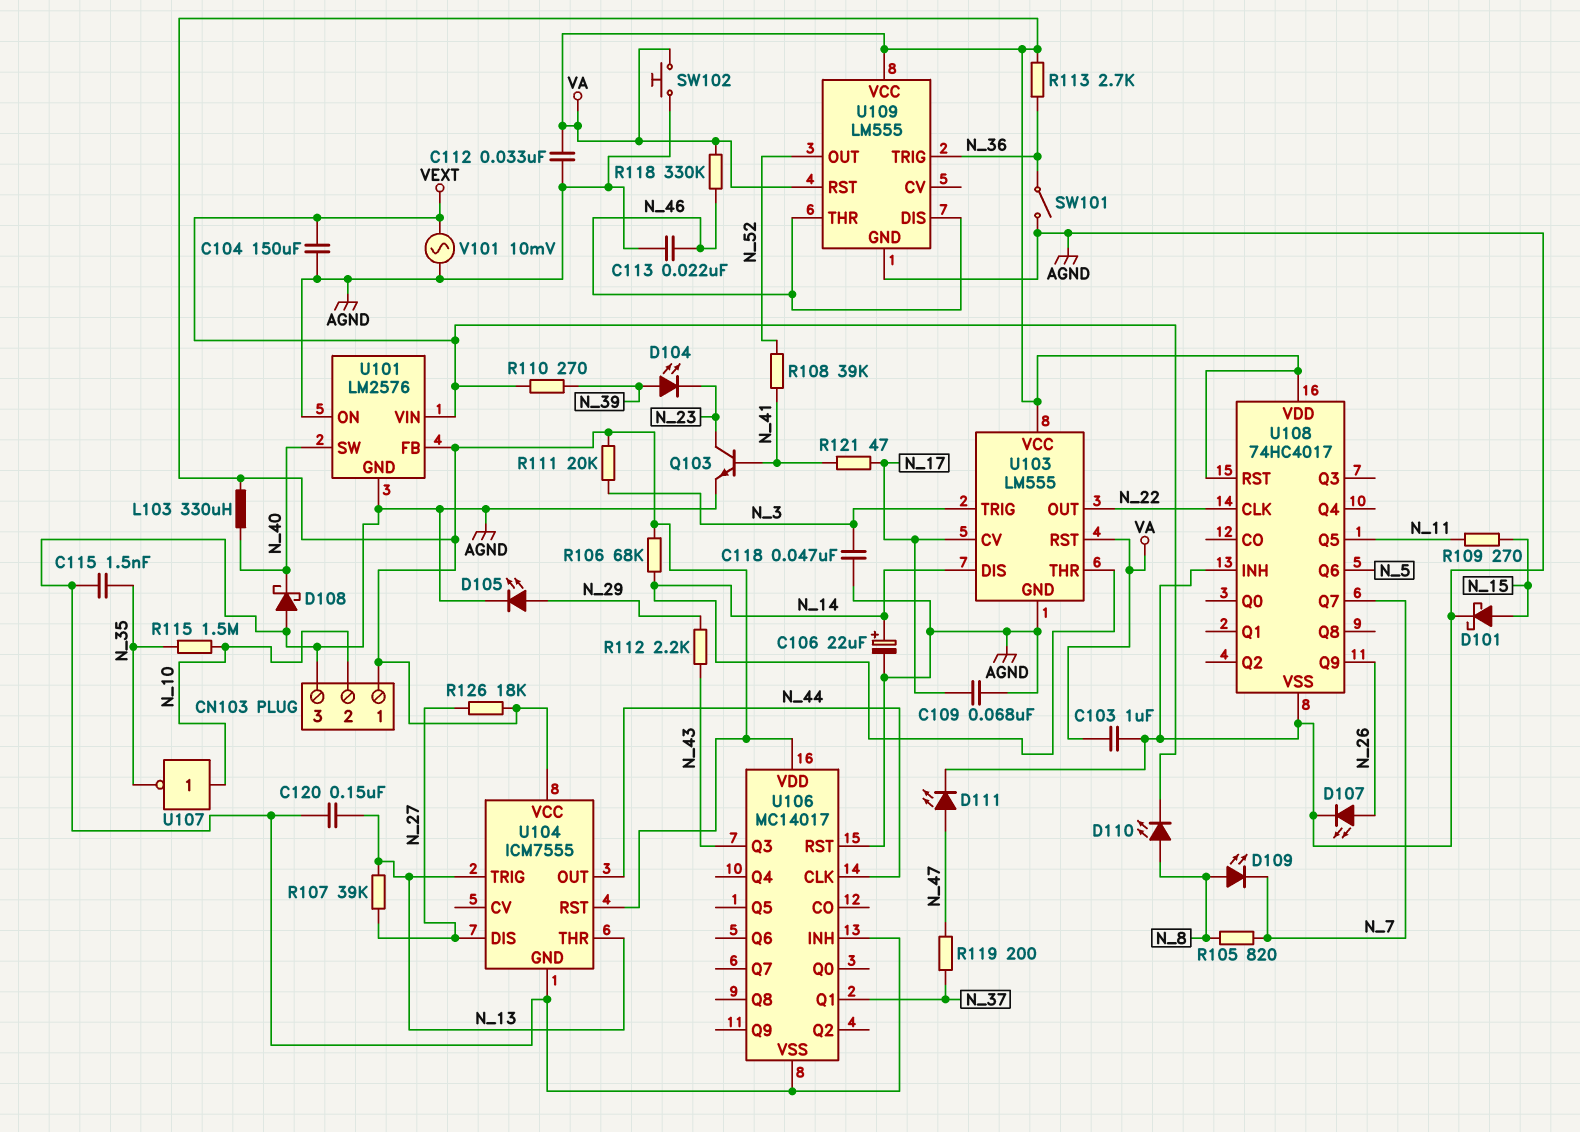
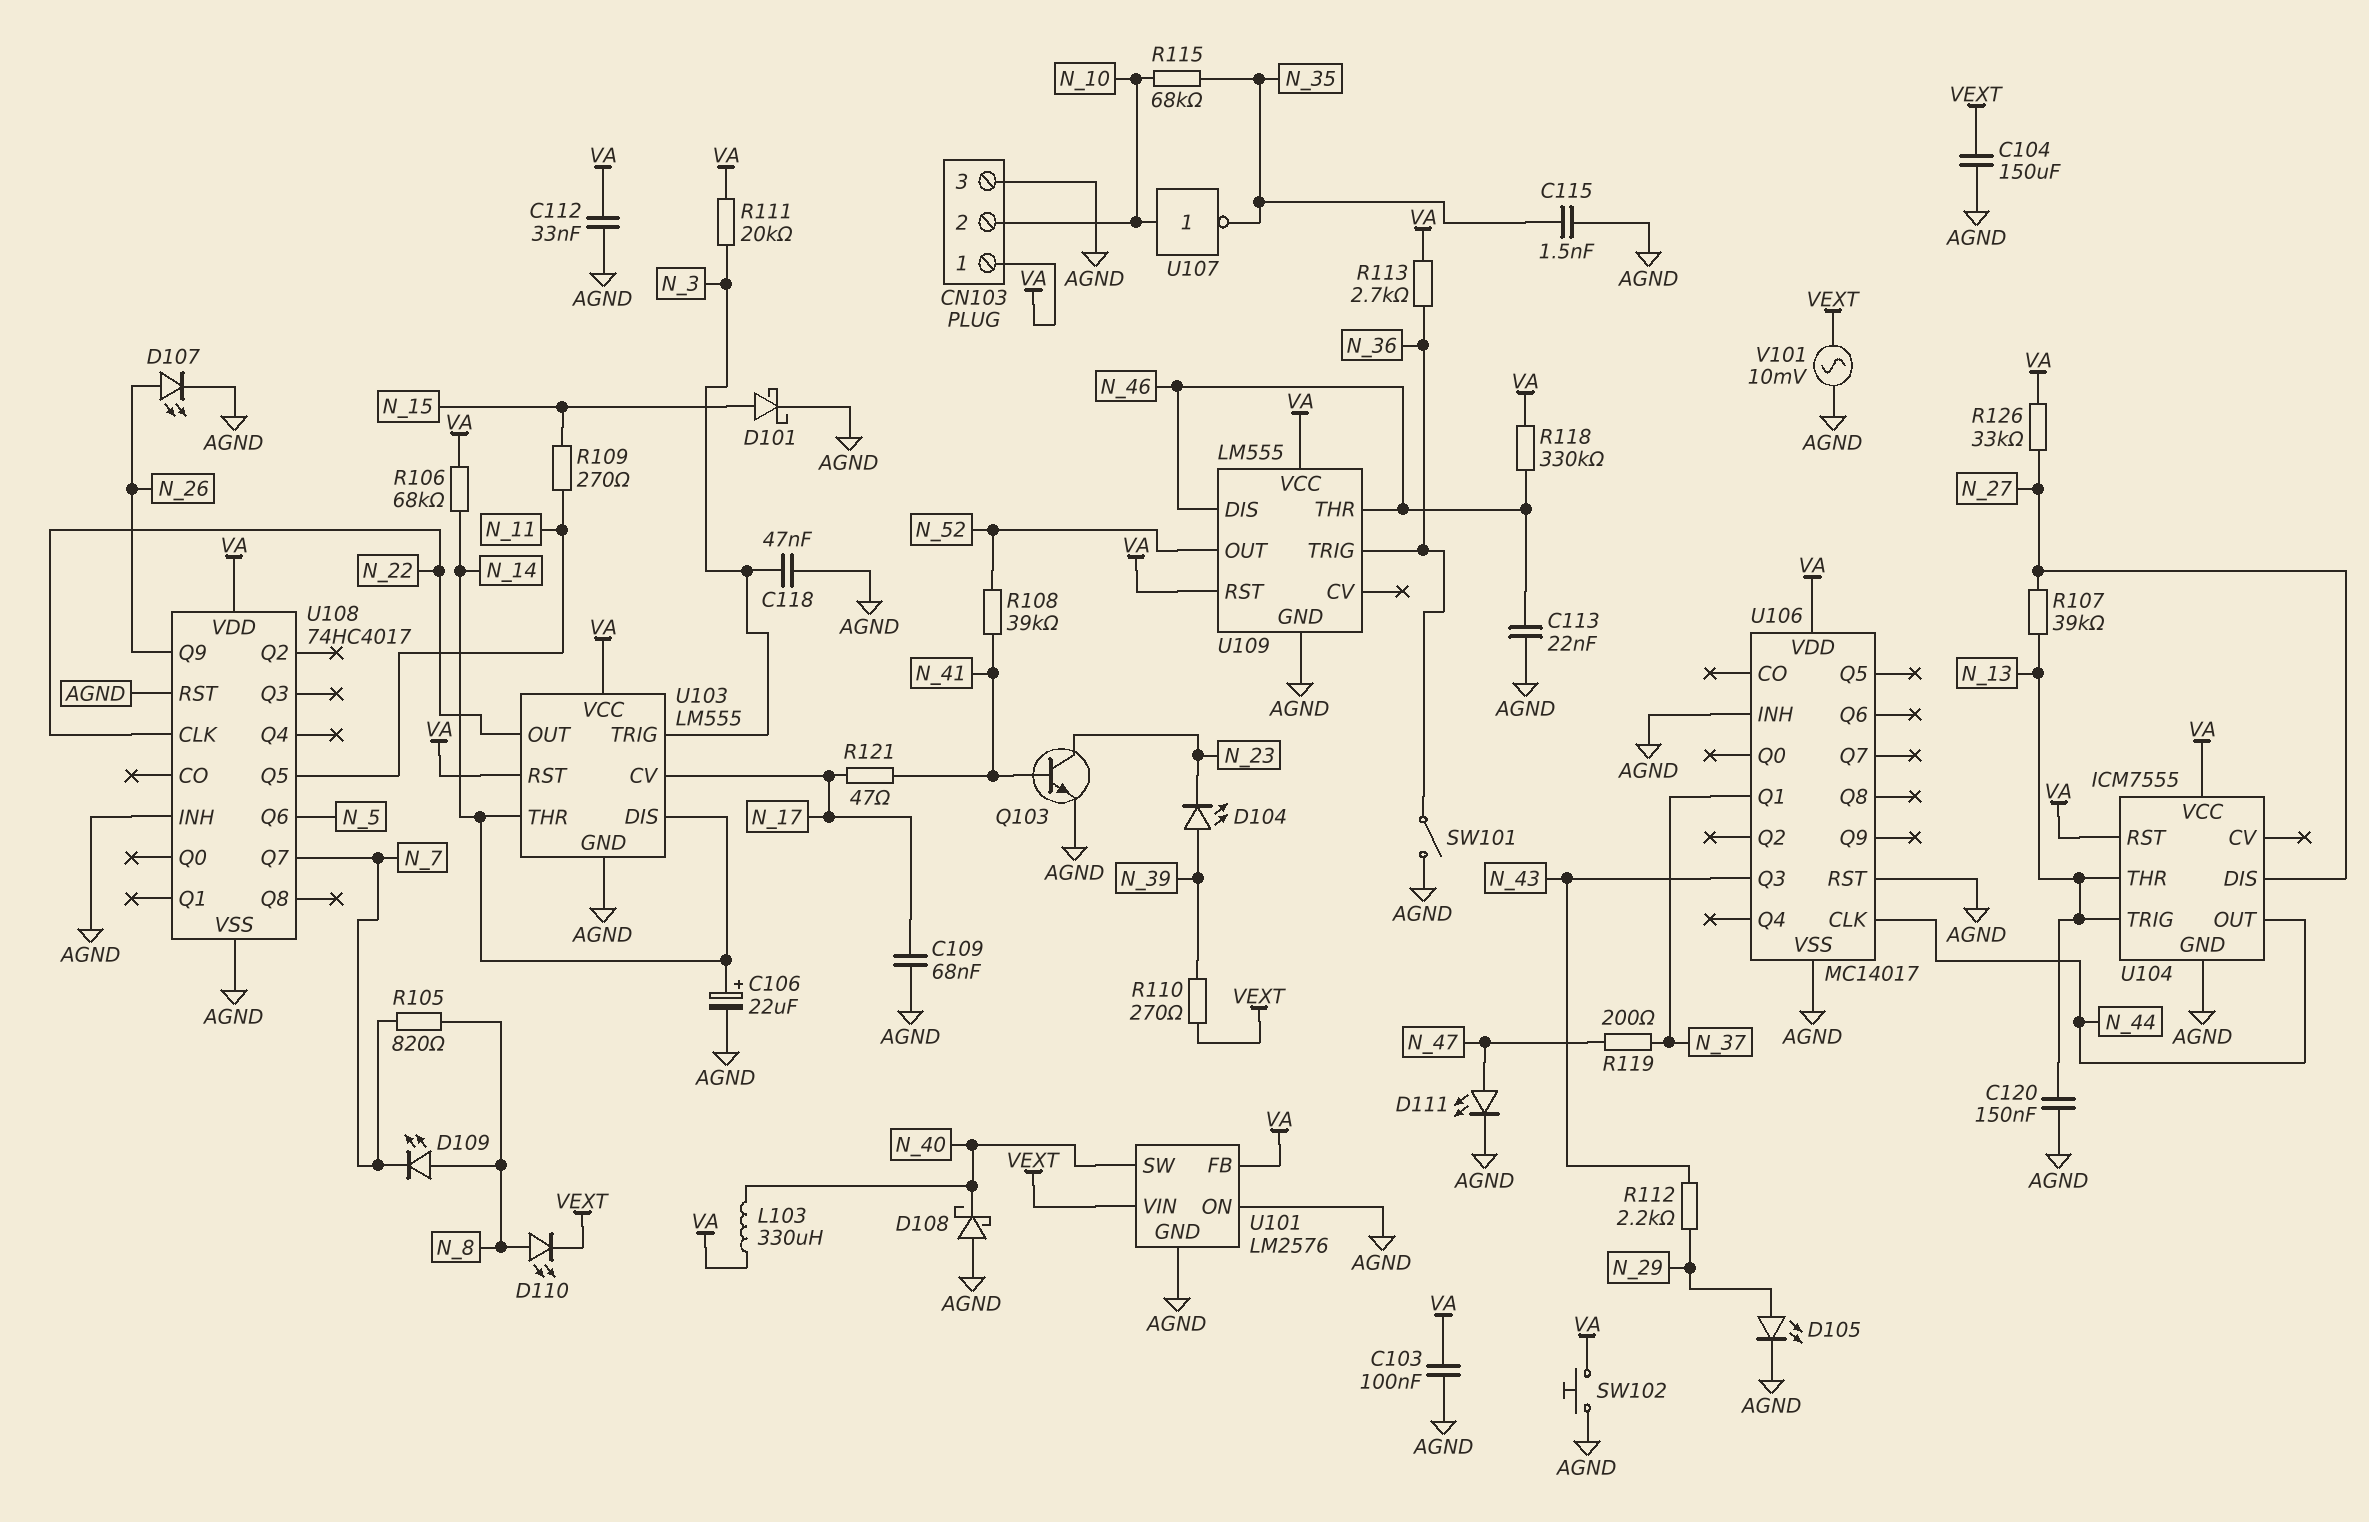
C103: 1uF (AGND, VA) -> 100nF (AGND, VA)
R115: 1.5M (N_10, N_35) -> 68k (N_10, N_35)
R126: 18k (N_27, VA) -> 33k (N_27, VA)
U108 pin RST: VA -> AGND

